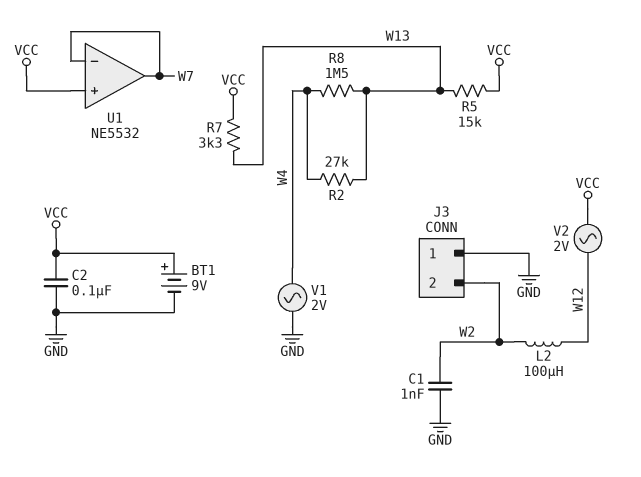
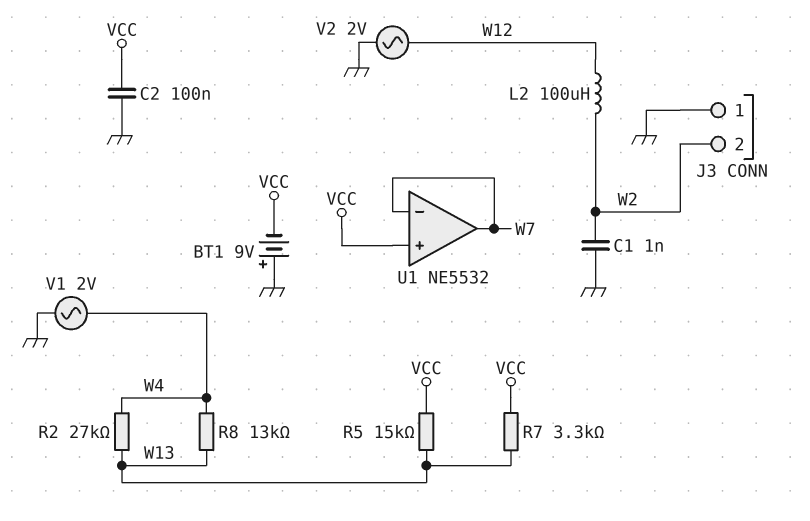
BT1: 9V (plus VCC, minus GND) -> 9V (plus GND, minus VCC)
R8: 1.5M (W4, W13) -> 13k (W4, W13)
V2: AC 2V (VCC, W12) -> AC 2V (GND, W12)

